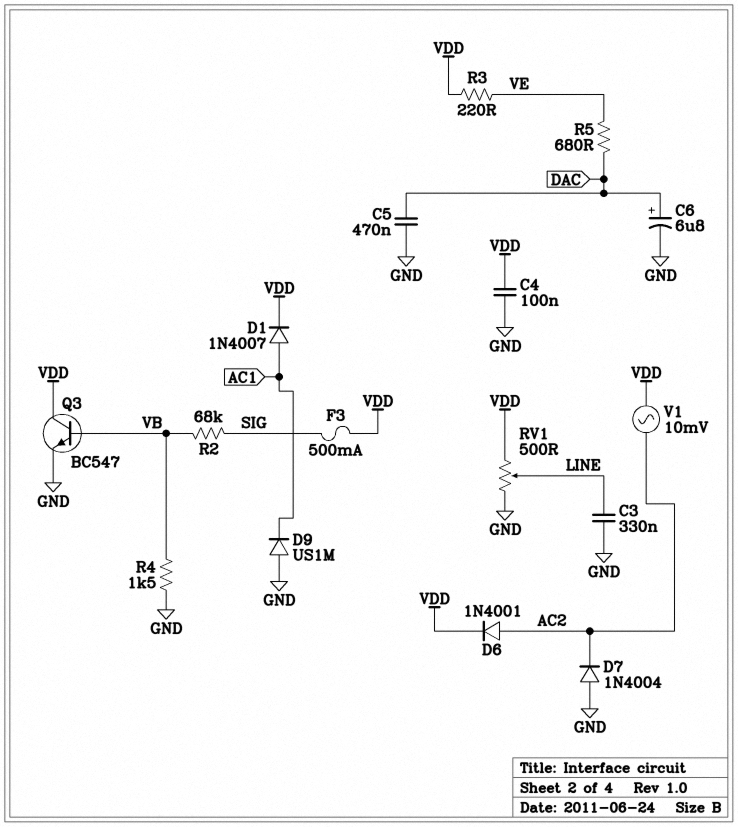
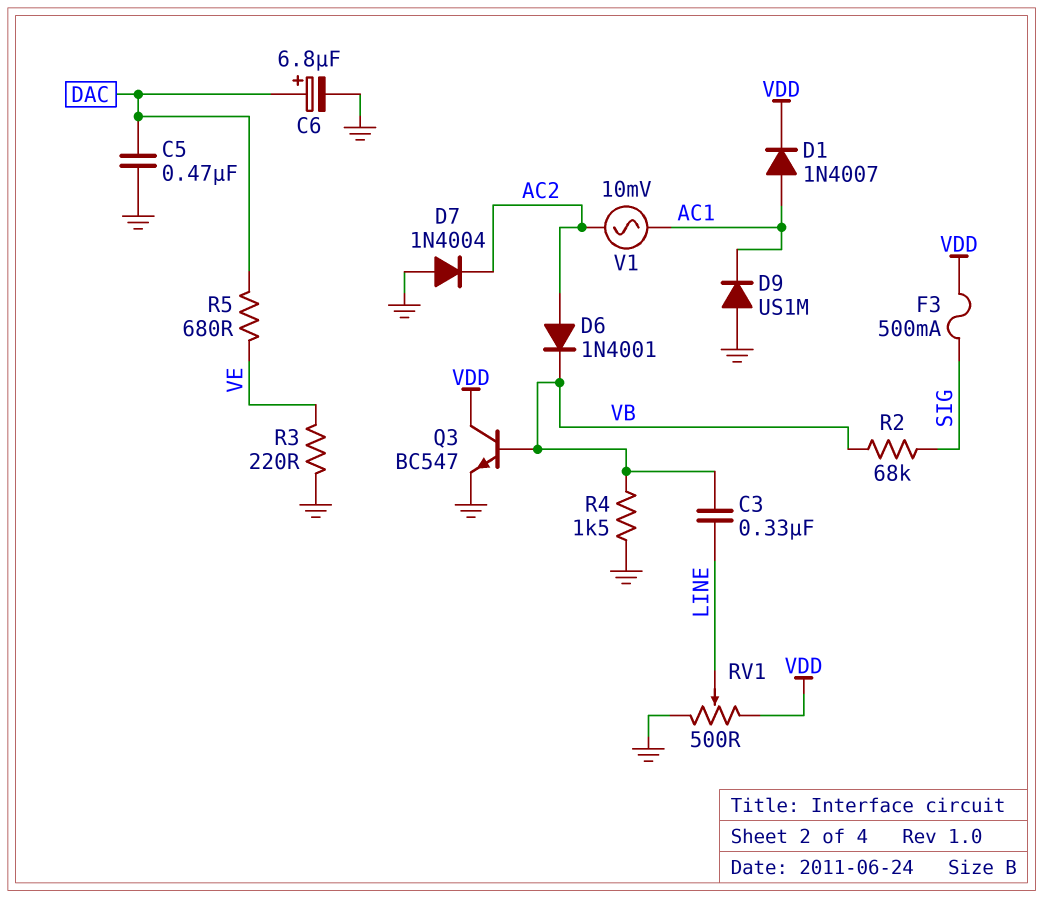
C3: 330nF (GND, LINE) -> 330nF (LINE, VB)
C4: 100nF (GND, VDD) -> none
D6: diode 1N4001 (A AC2, K VDD) -> diode 1N4001 (A AC2, K VB)
R3: 220 (VDD, VE) -> 220 (GND, VE)
V1: AC 10mV (AC2, VDD) -> AC 10mV (AC1, AC2)

